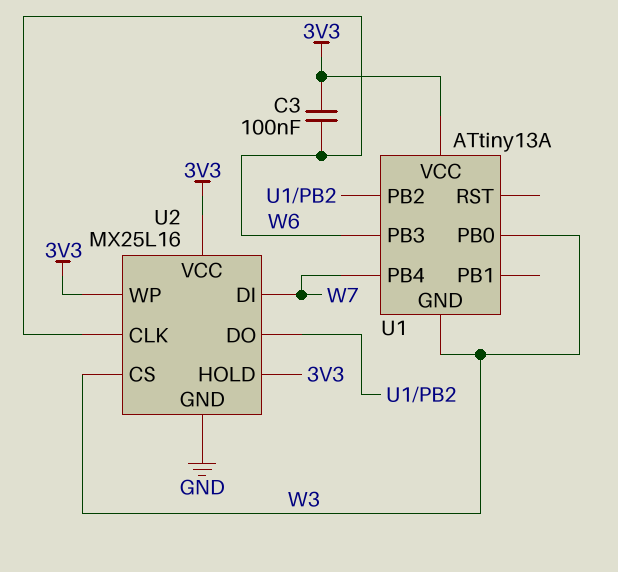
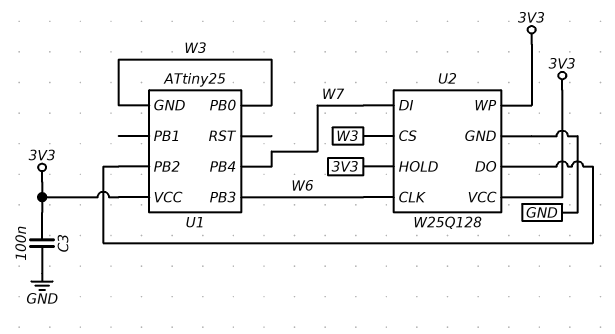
C3: 100nF (3V3, W6) -> 100nF (3V3, GND)
U1: ATtiny13A -> ATtiny25
U2: MX25L16 -> W25Q128

